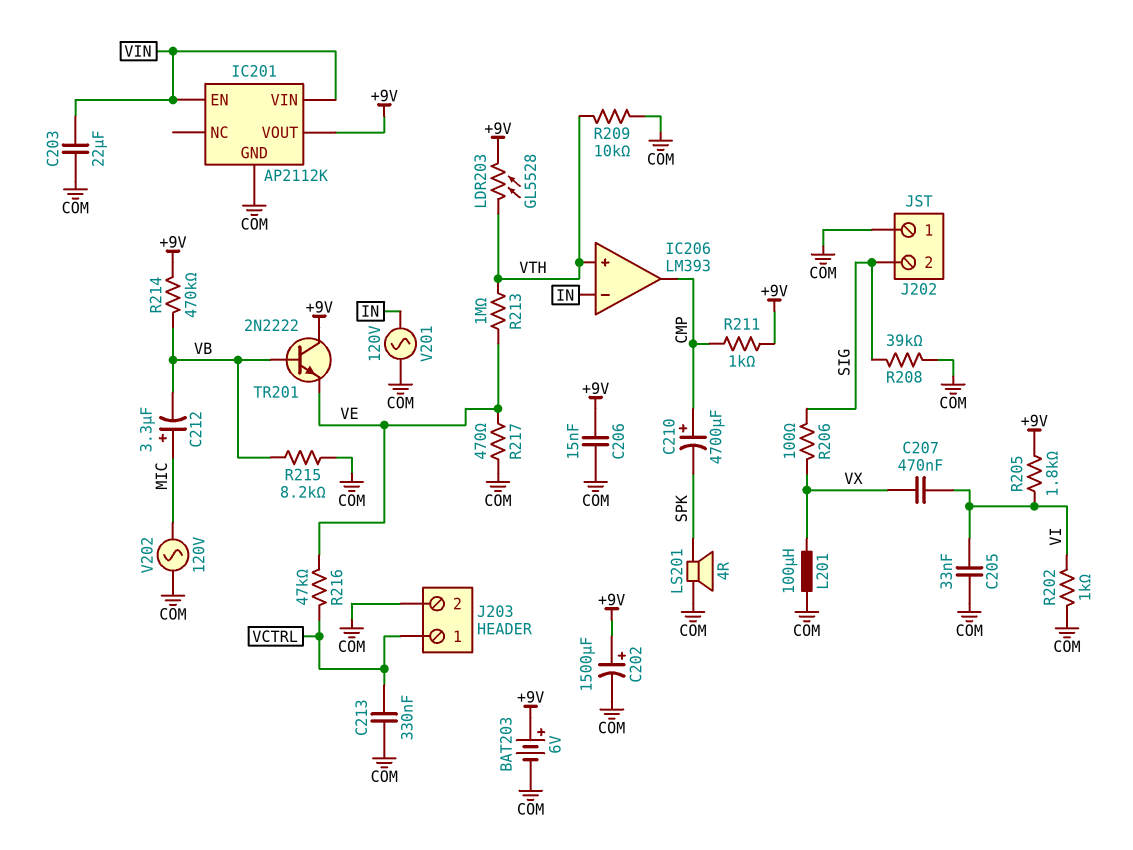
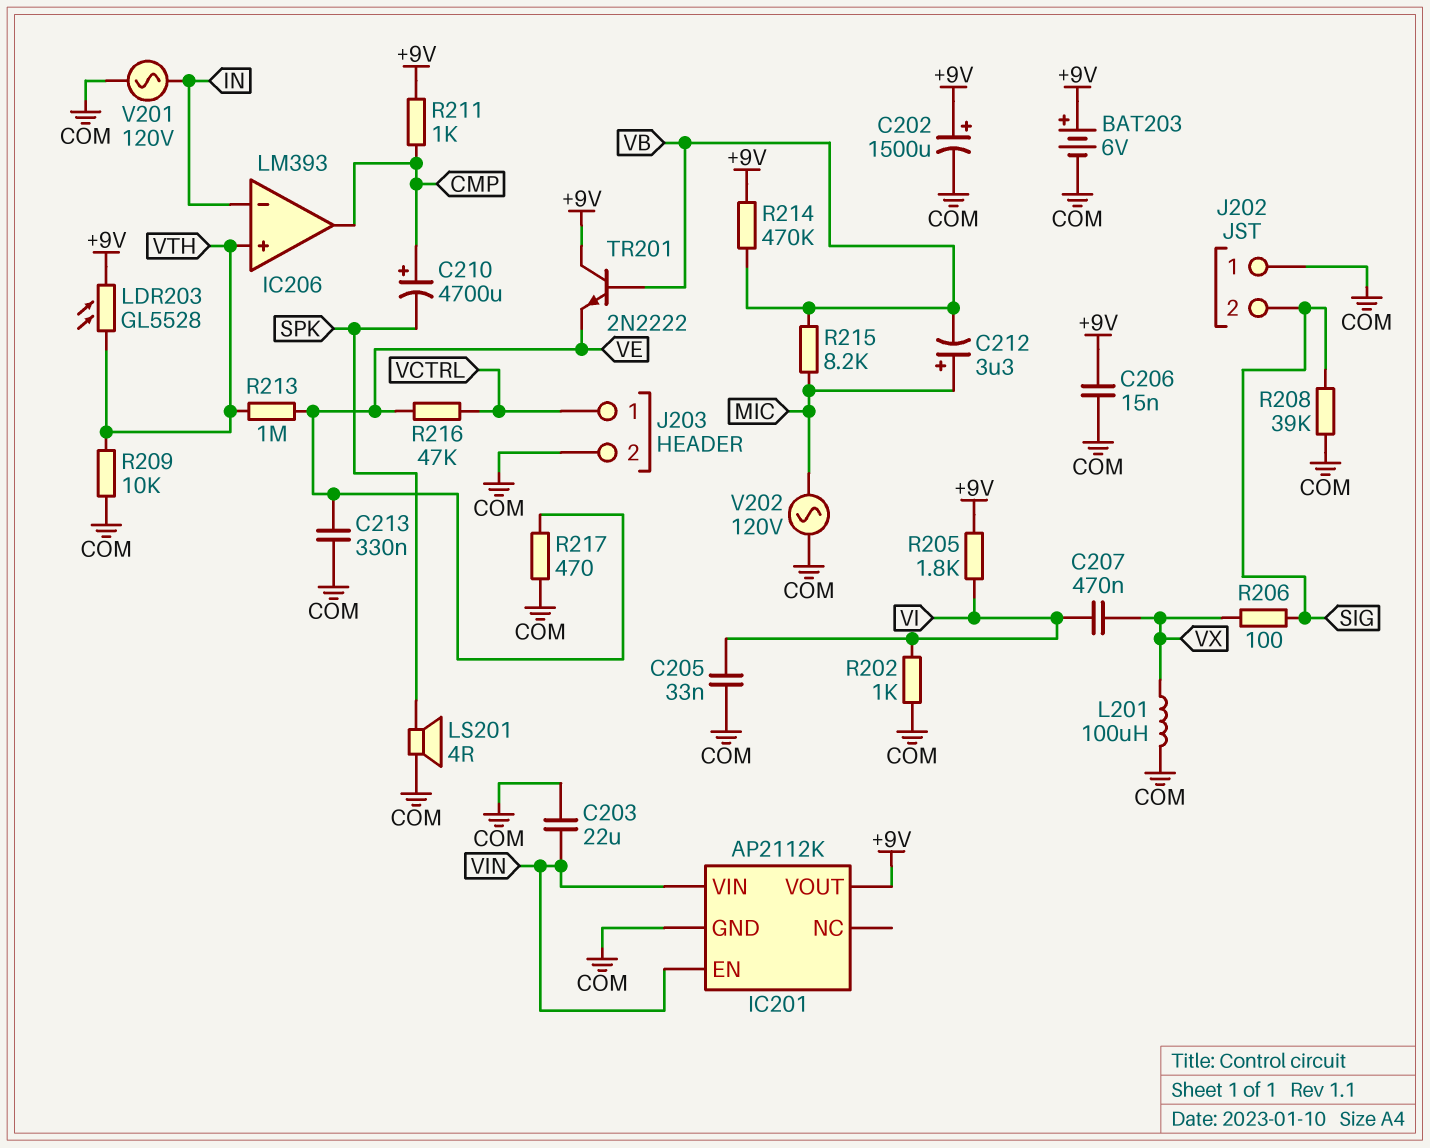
C213: 330nF (COM, VCTRL) -> 330nF (COM, VE)
R215: 8.2k (COM, VB) -> 8.2k (MIC, VB)

